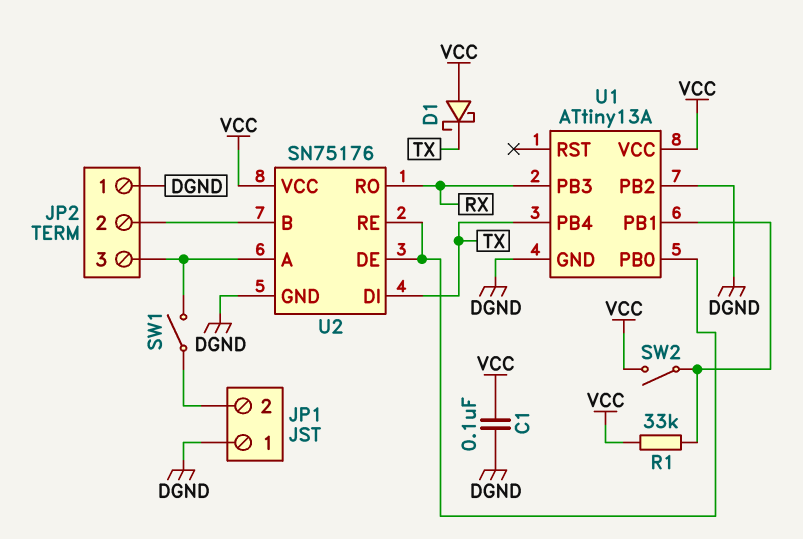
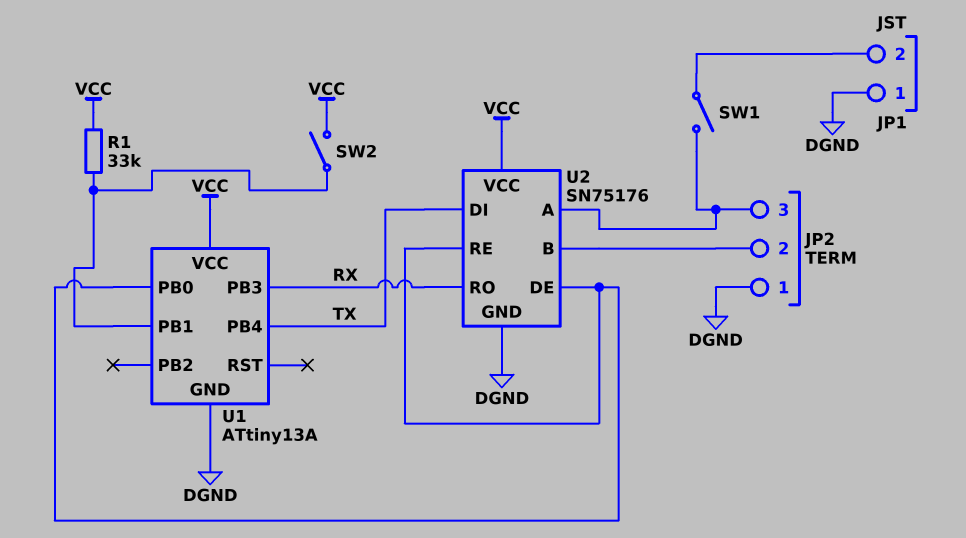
C1: 100nF (DGND, VCC) -> none
D1: schottky (A VCC, K TX) -> none
U1 pin PB2: DGND -> none

